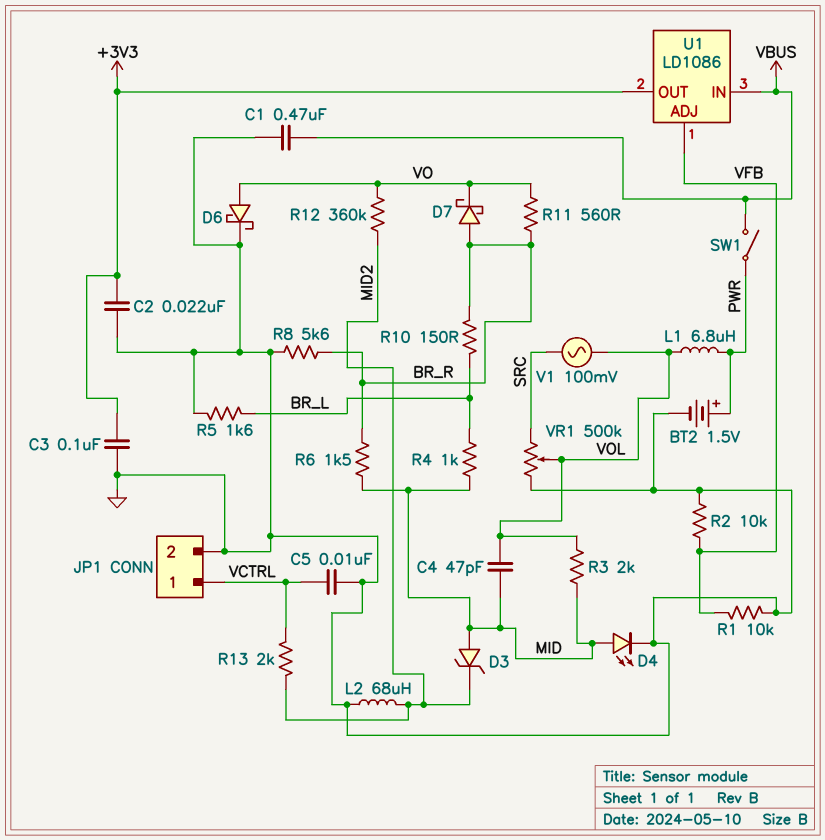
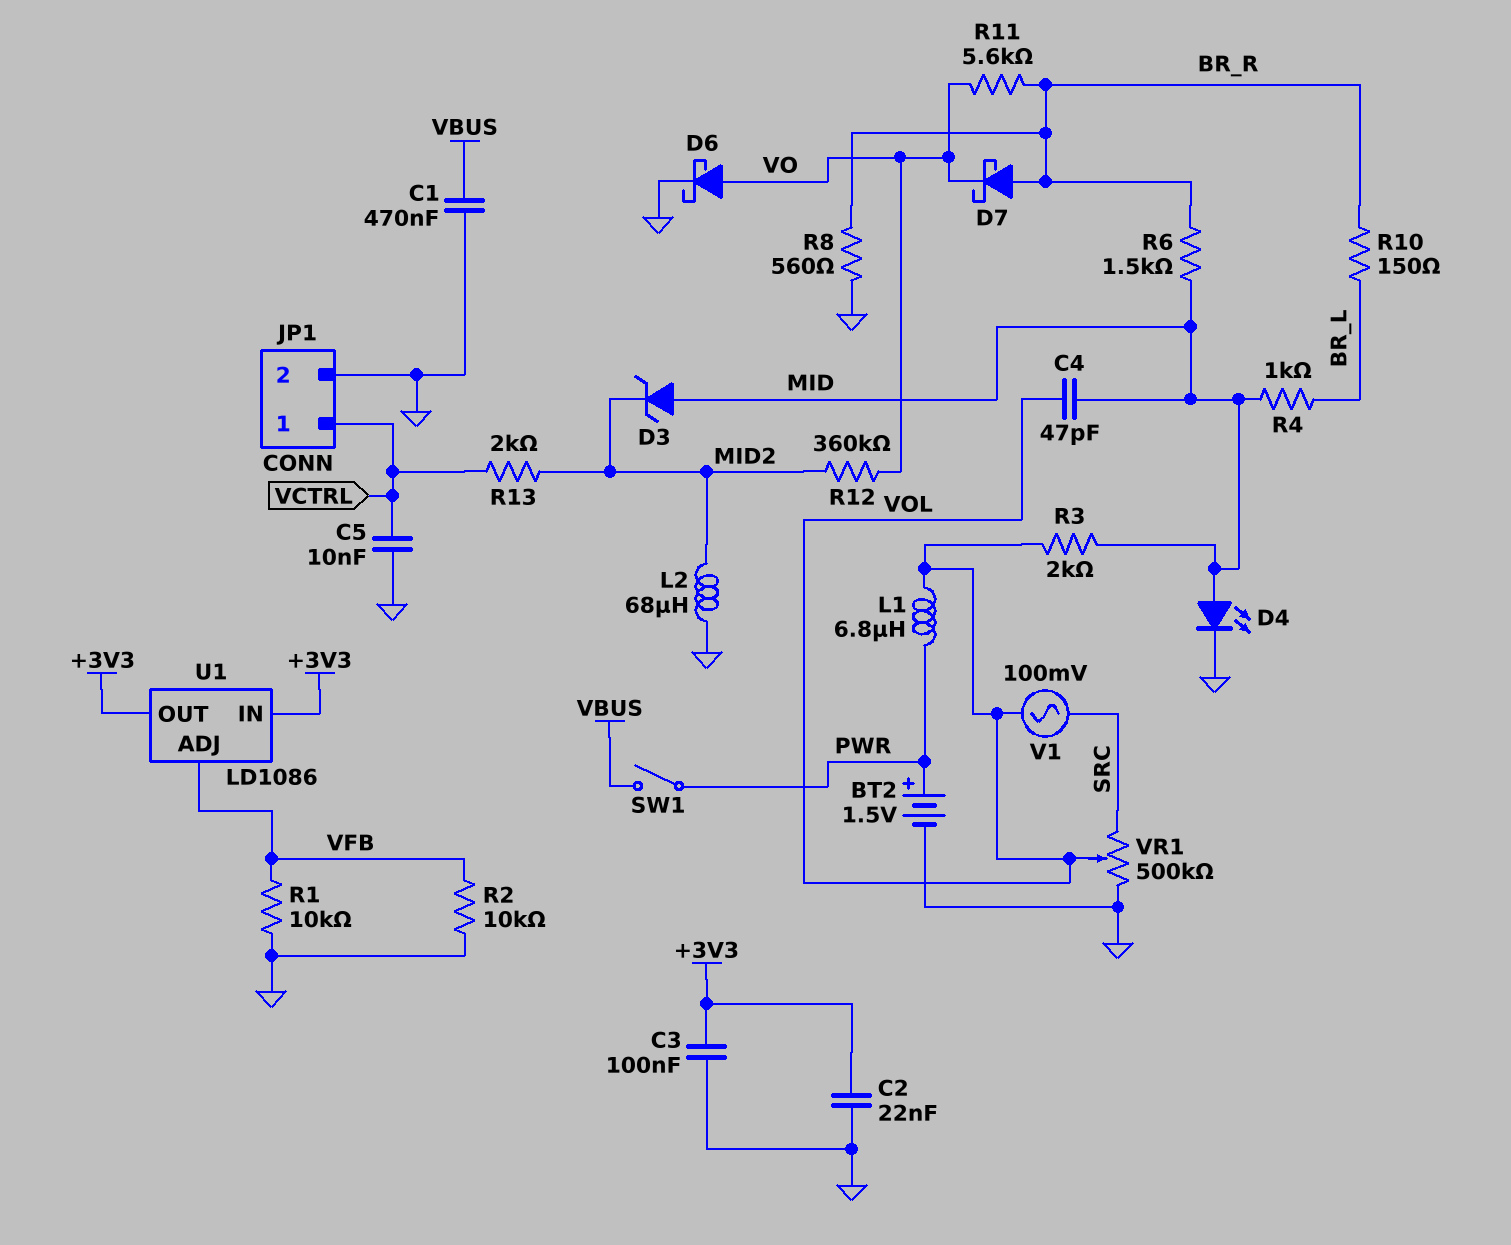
R5: 1.6k (BR_L, GND) -> none
R8: 5.6k (BR_R, GND) -> 560 (BR_R, GND)
R11: 560 (BR_R, VO) -> 5.6k (BR_R, VO)
U1 pin IN: VBUS -> +3V3

